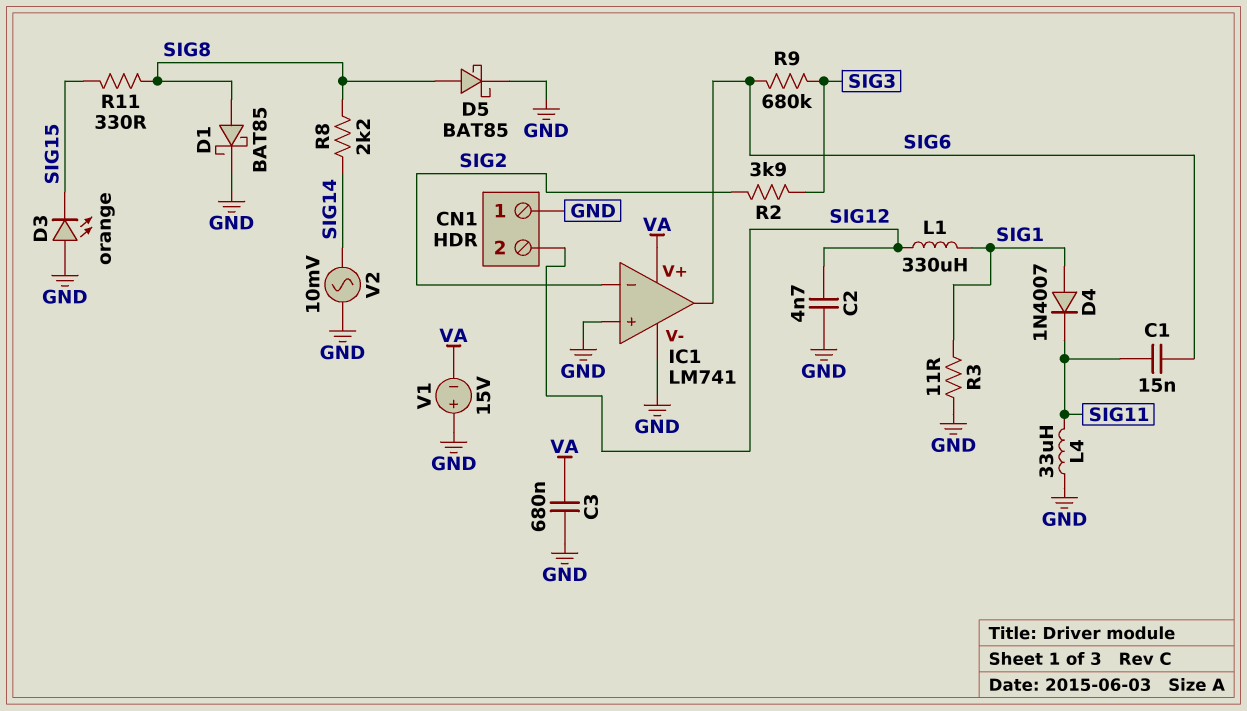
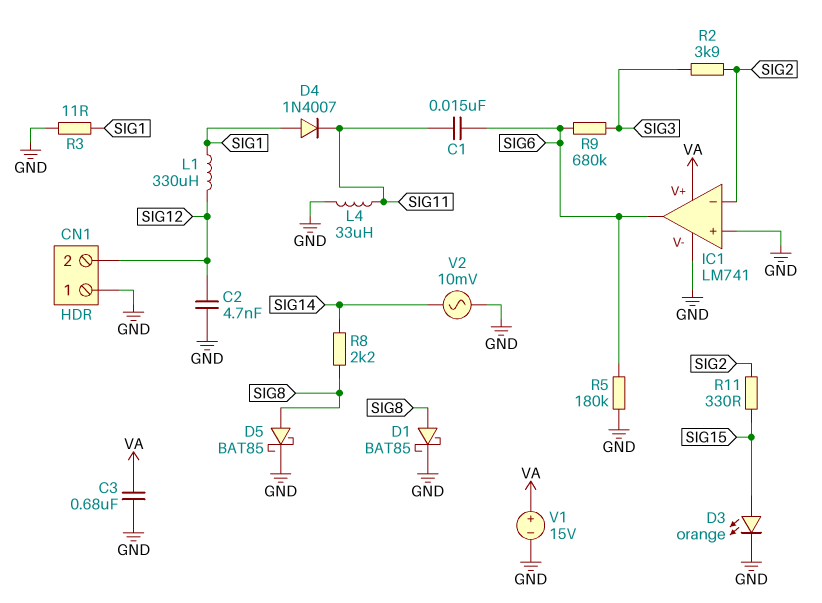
D3: LED orange (A GND, K SIG15) -> LED orange (A SIG15, K GND)
R5: none -> 180k (GND, SIG6)
R11: 330 (SIG8, SIG15) -> 330 (SIG2, SIG15)
V1: 15V (plus GND, minus VA) -> 15V (plus VA, minus GND)

